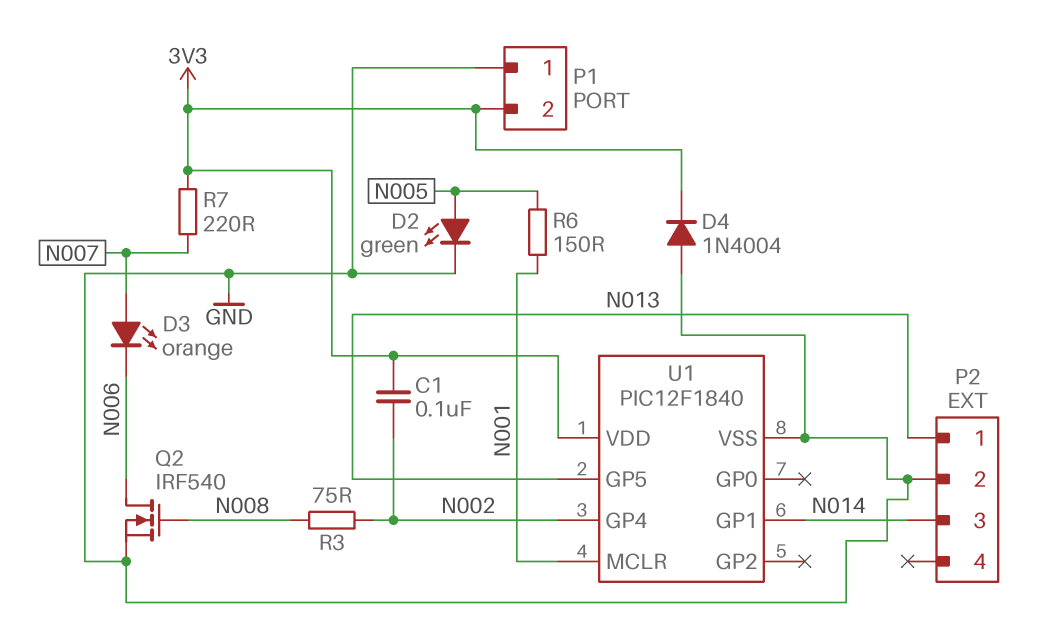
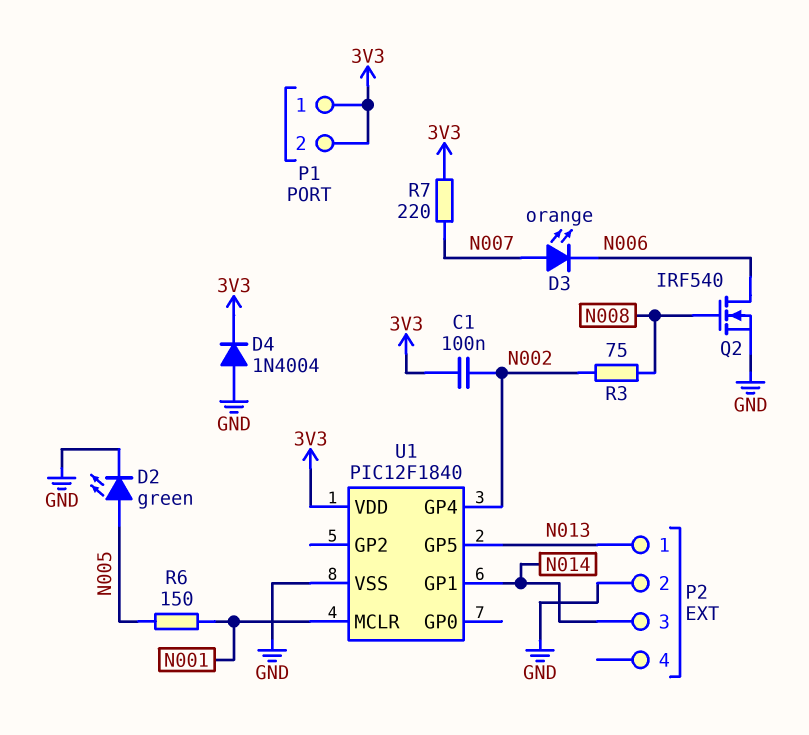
P1 pin 1: GND -> 3V3

